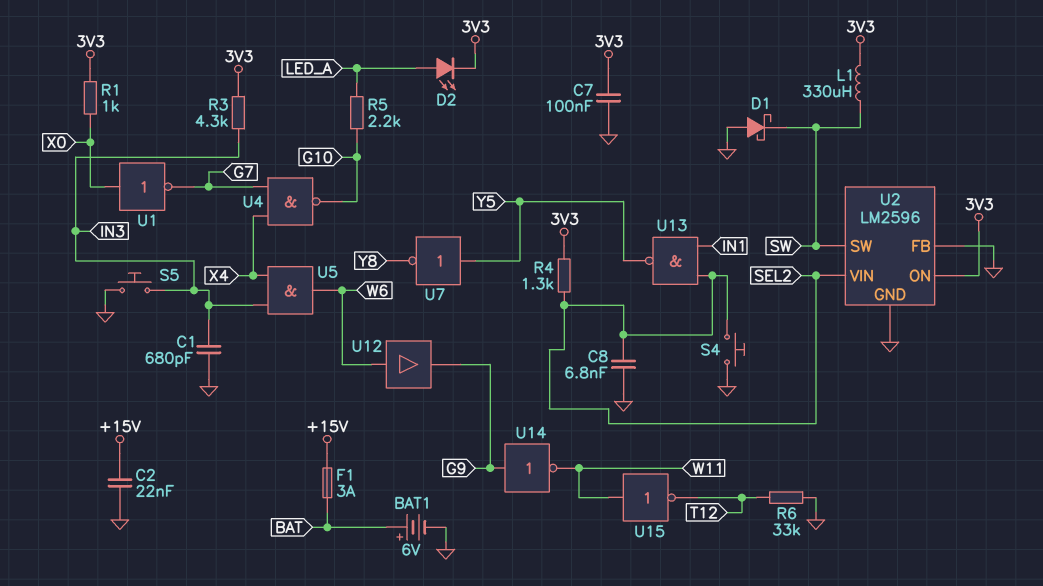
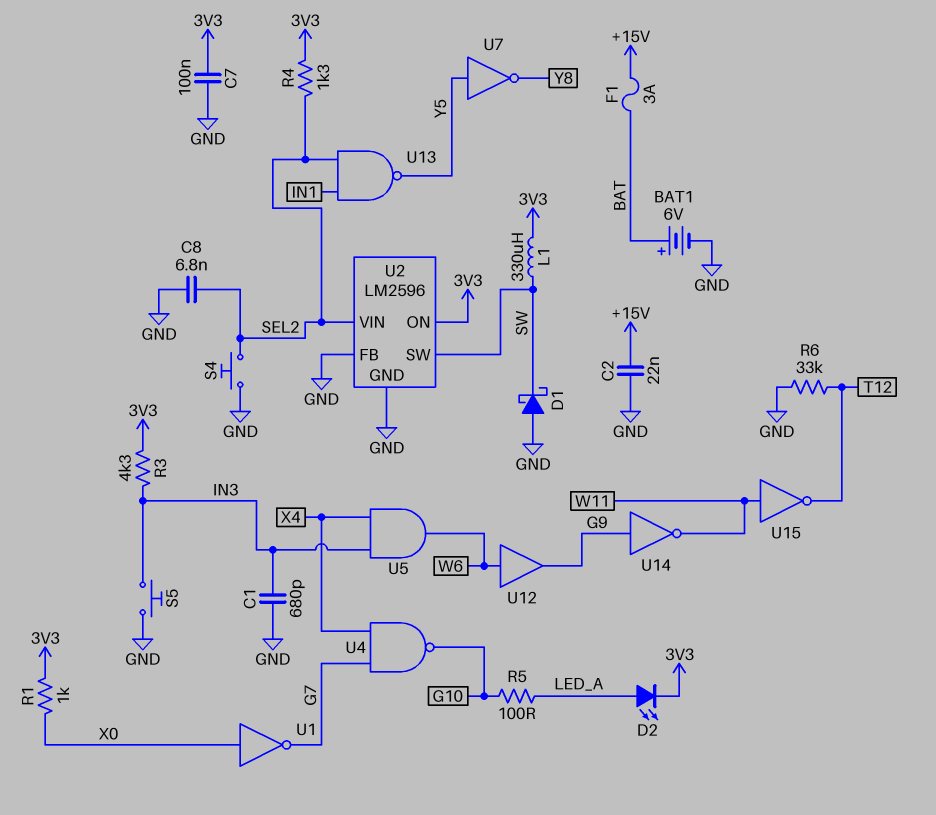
R5: 2.2k (G10, LED_A) -> 100 (G10, LED_A)

